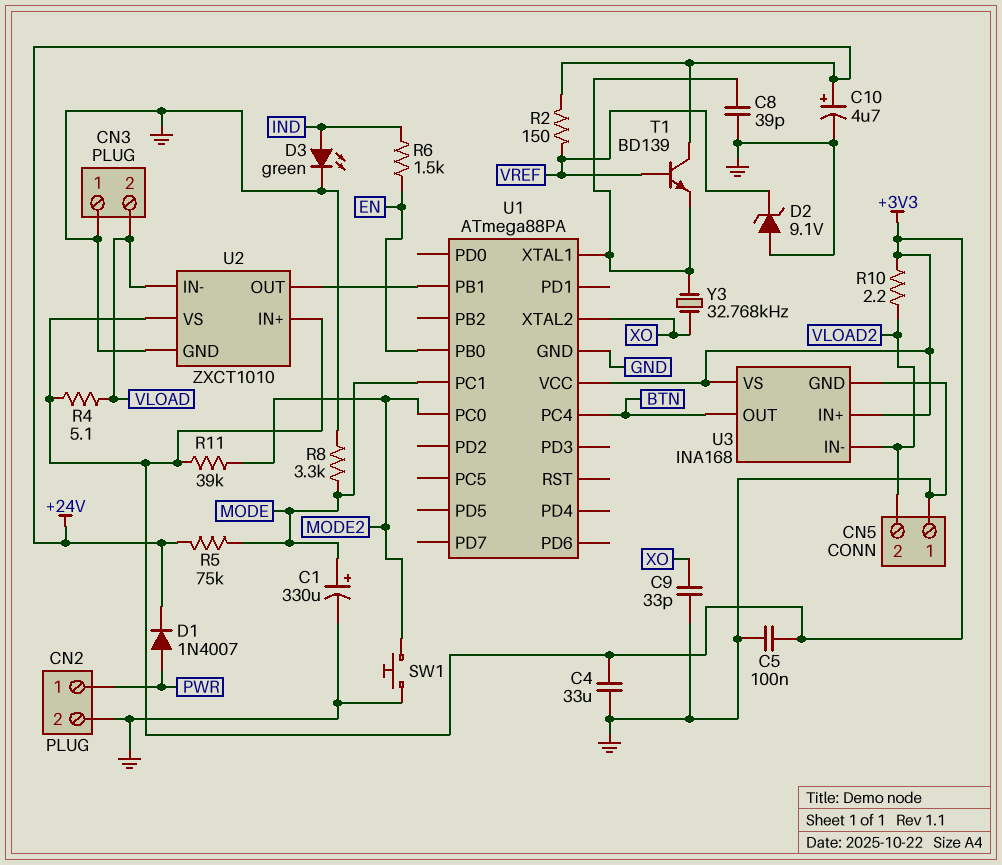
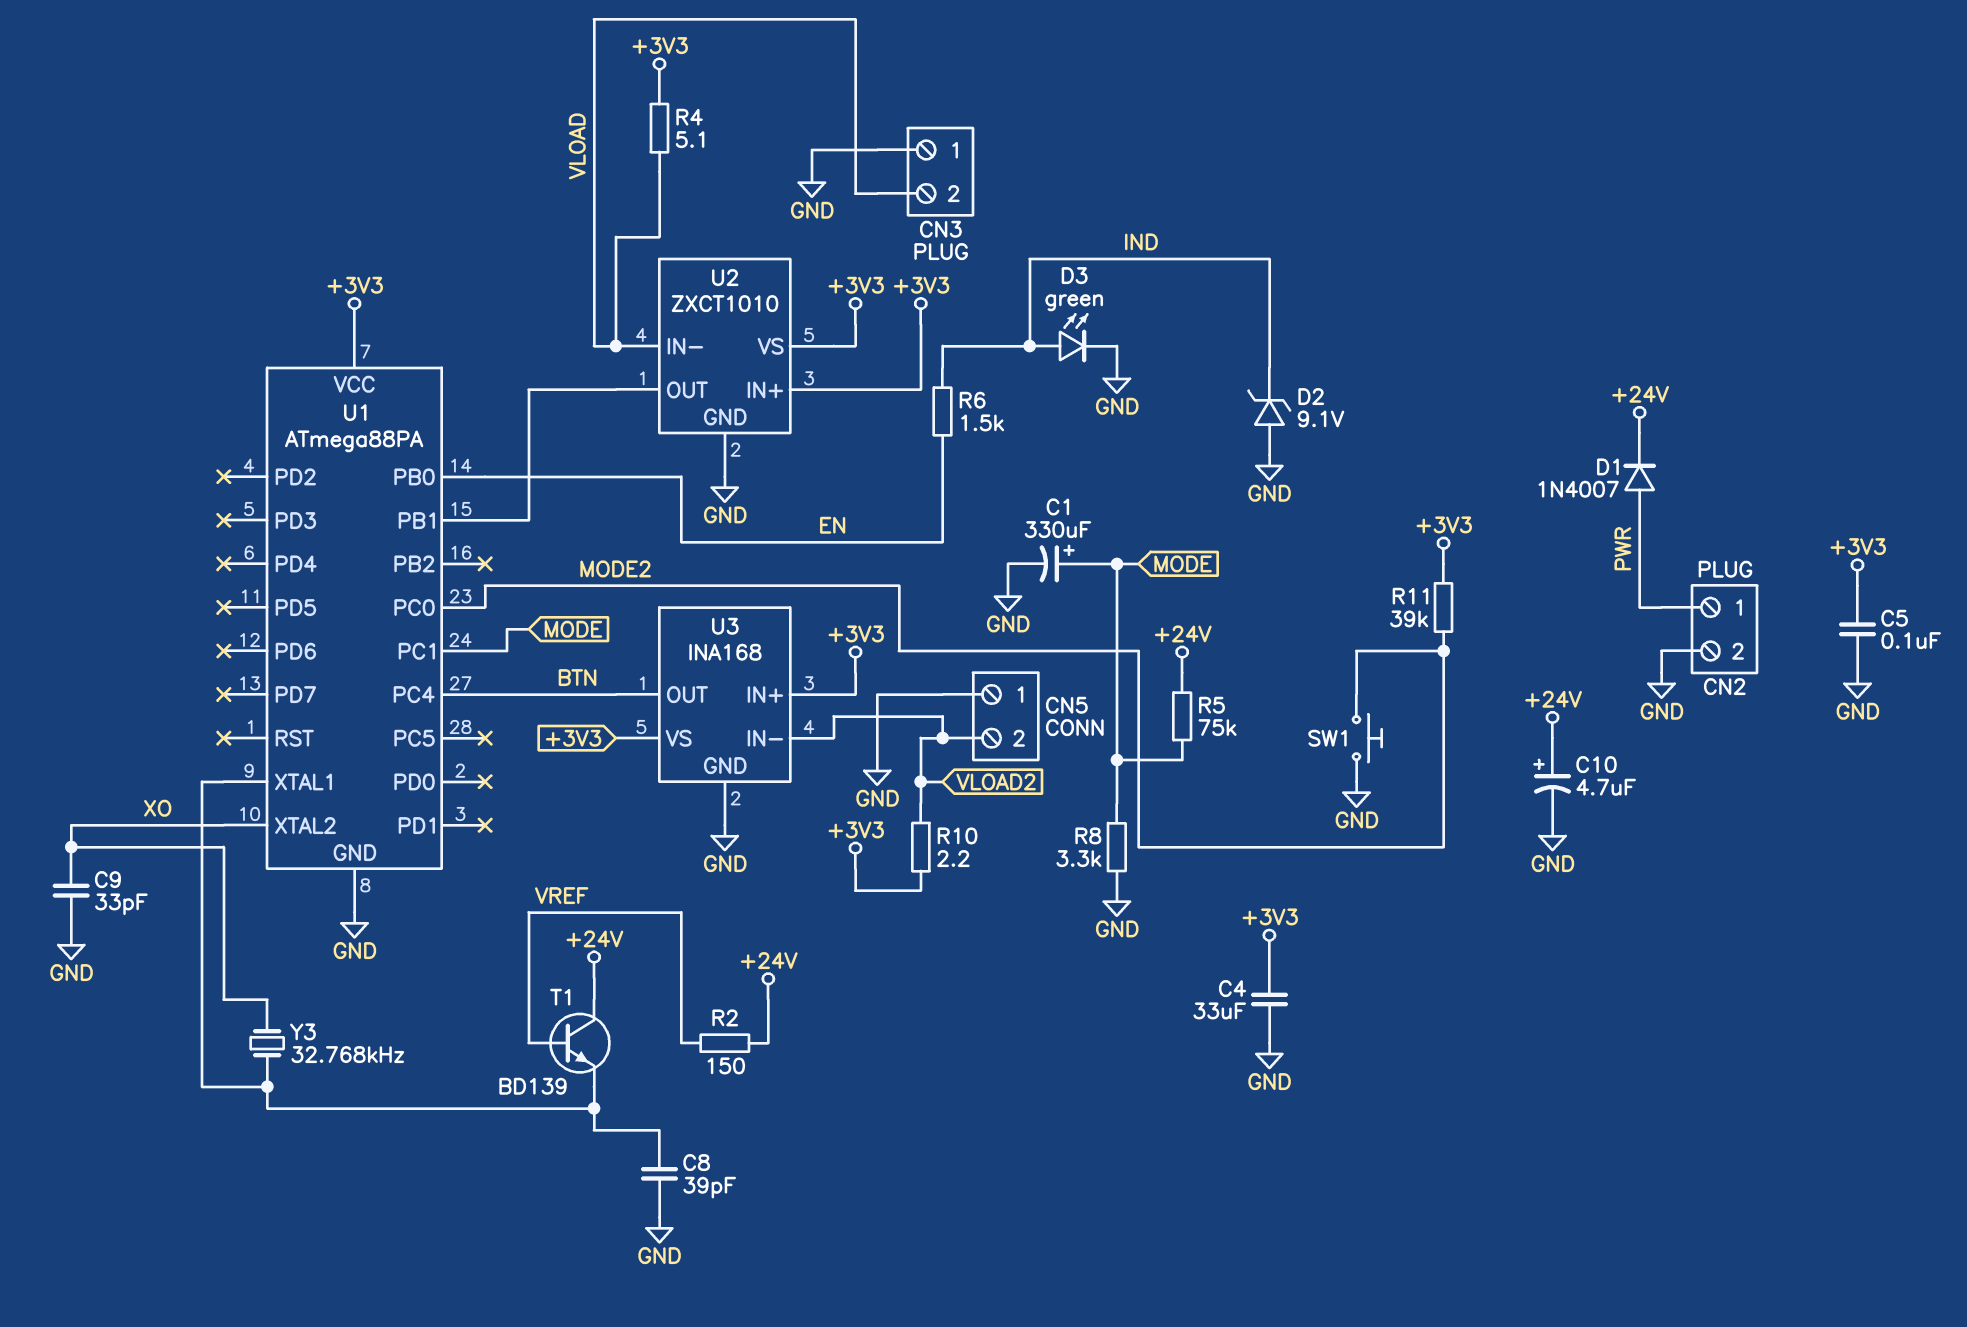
D2: zener 9.1V (A GND, K VREF) -> zener 9.1V (A GND, K IND)

